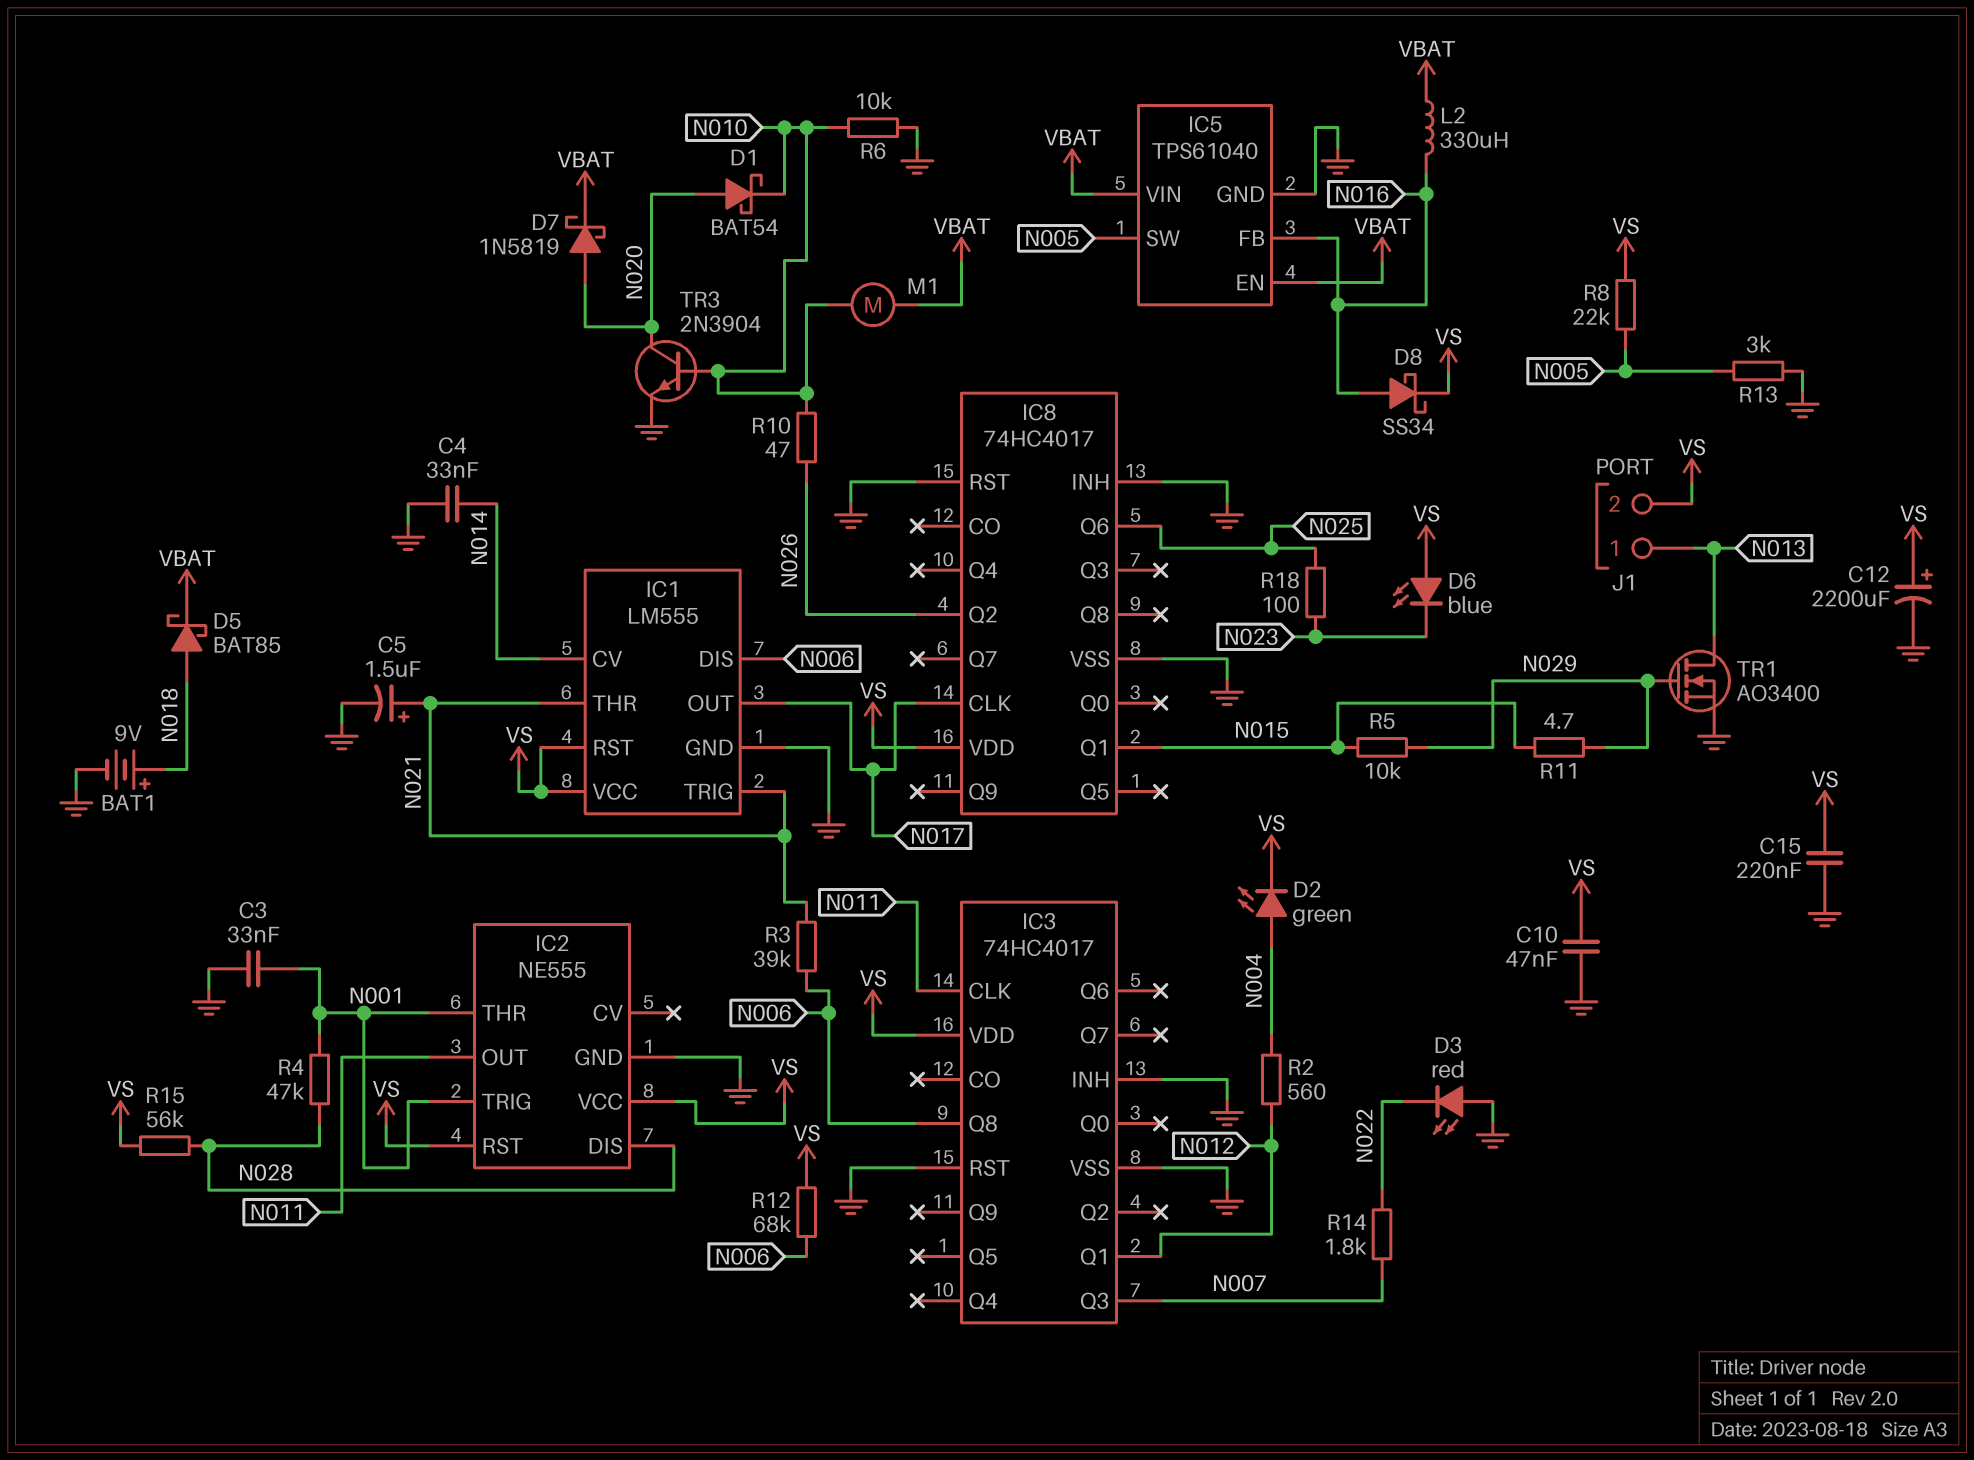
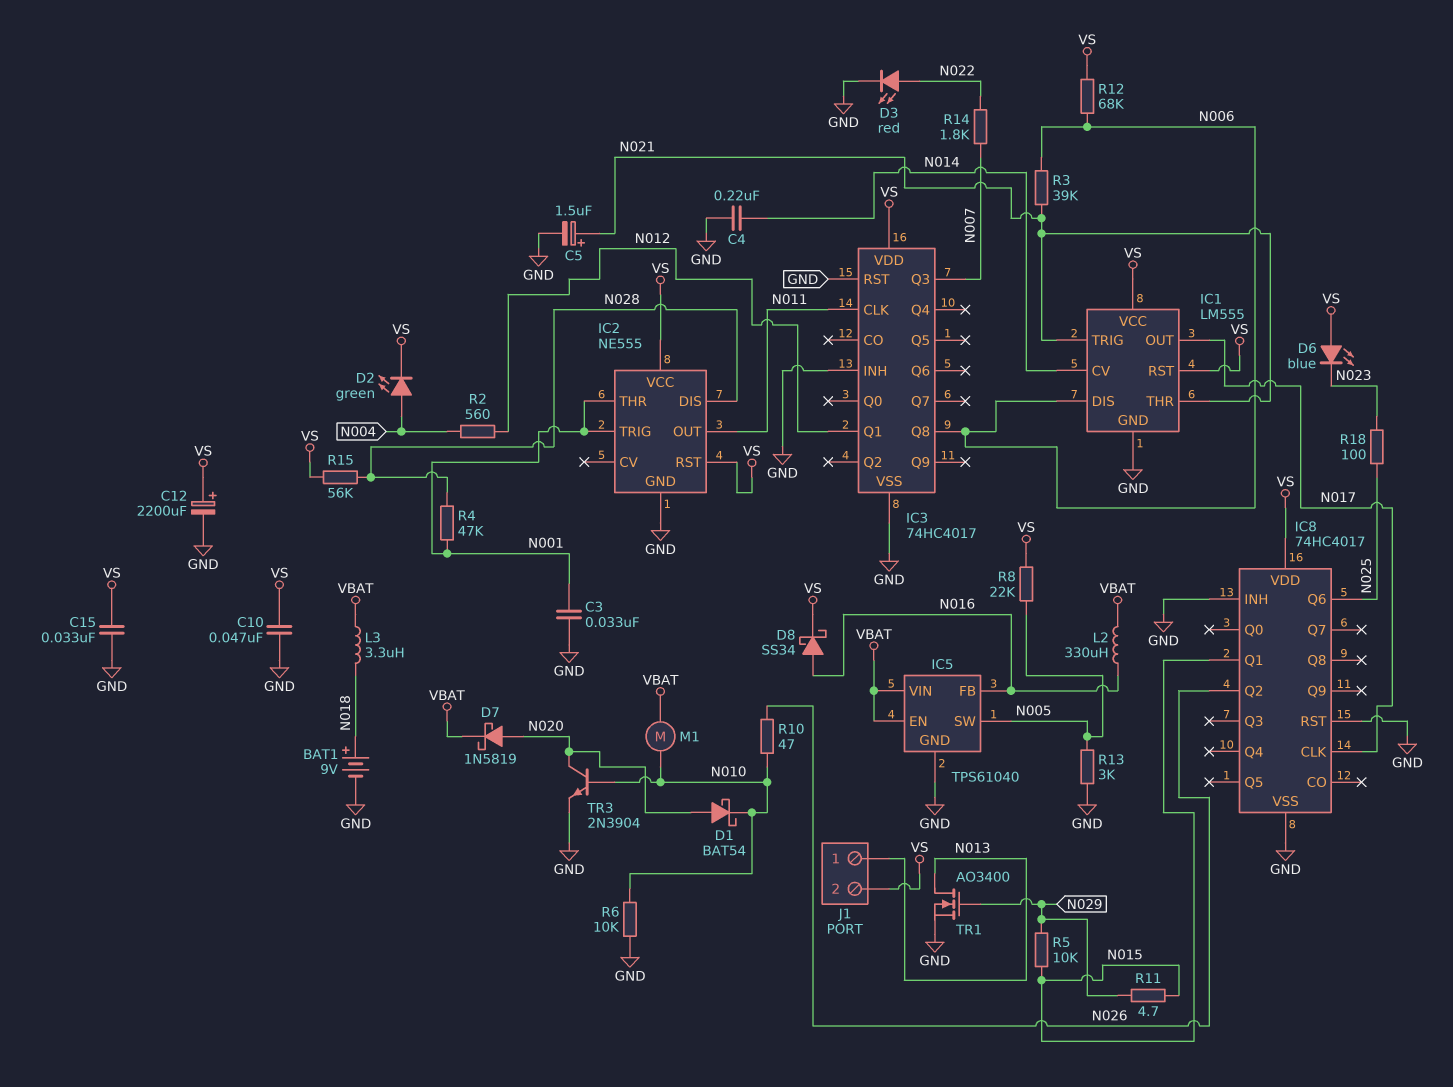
C4: 33nF (GND, N014) -> 220nF (GND, N014)
C15: 220nF (GND, VS) -> 33nF (GND, VS)
D3: LED red (A GND, K N022) -> LED red (A N022, K GND)
D5: schottky BAT85 (A N018, K VBAT) -> none
L3: none -> 3.3uH (N018, VBAT)

